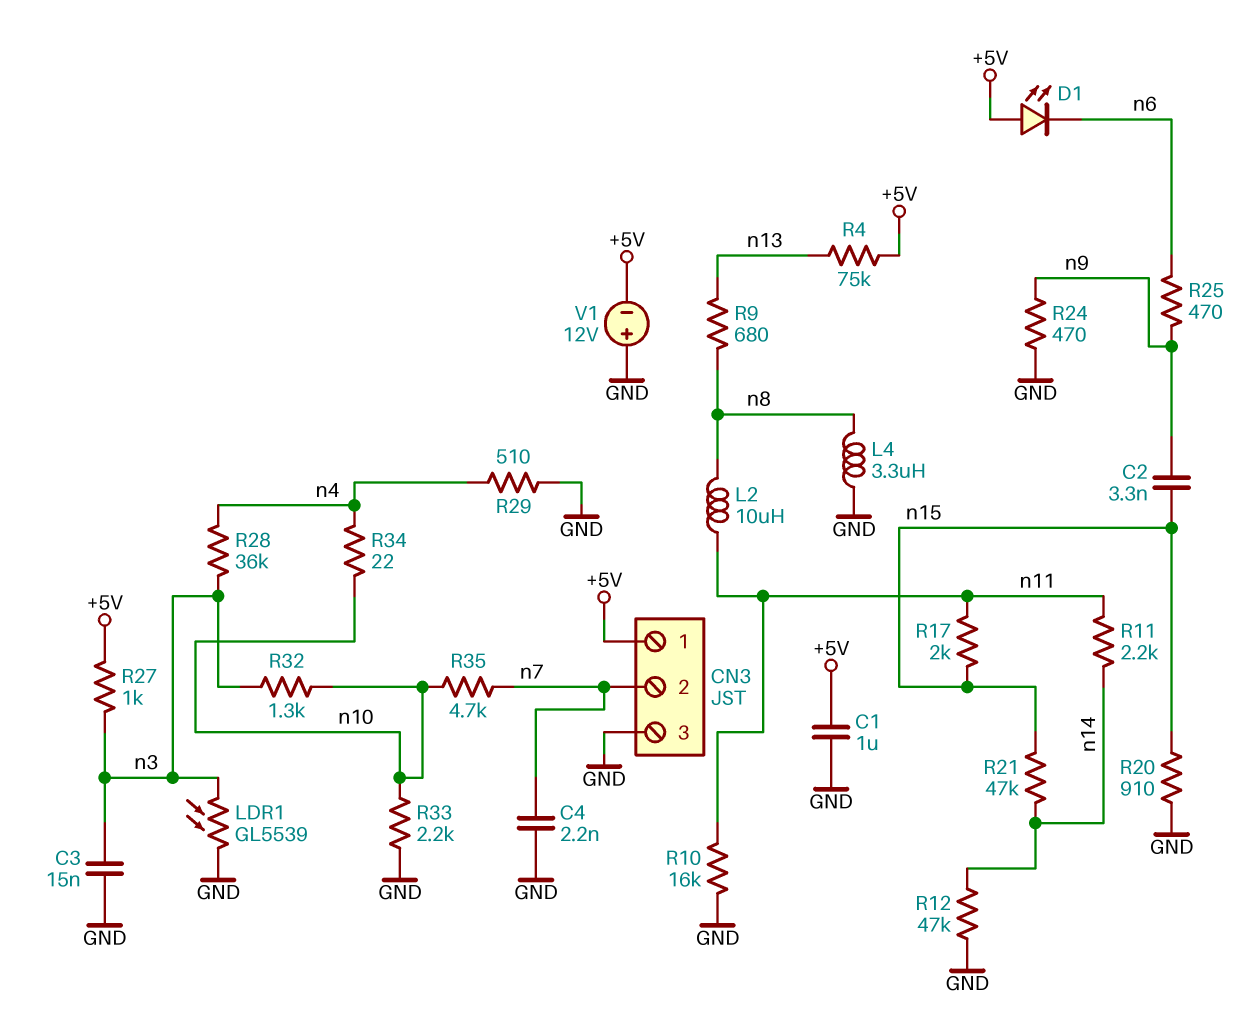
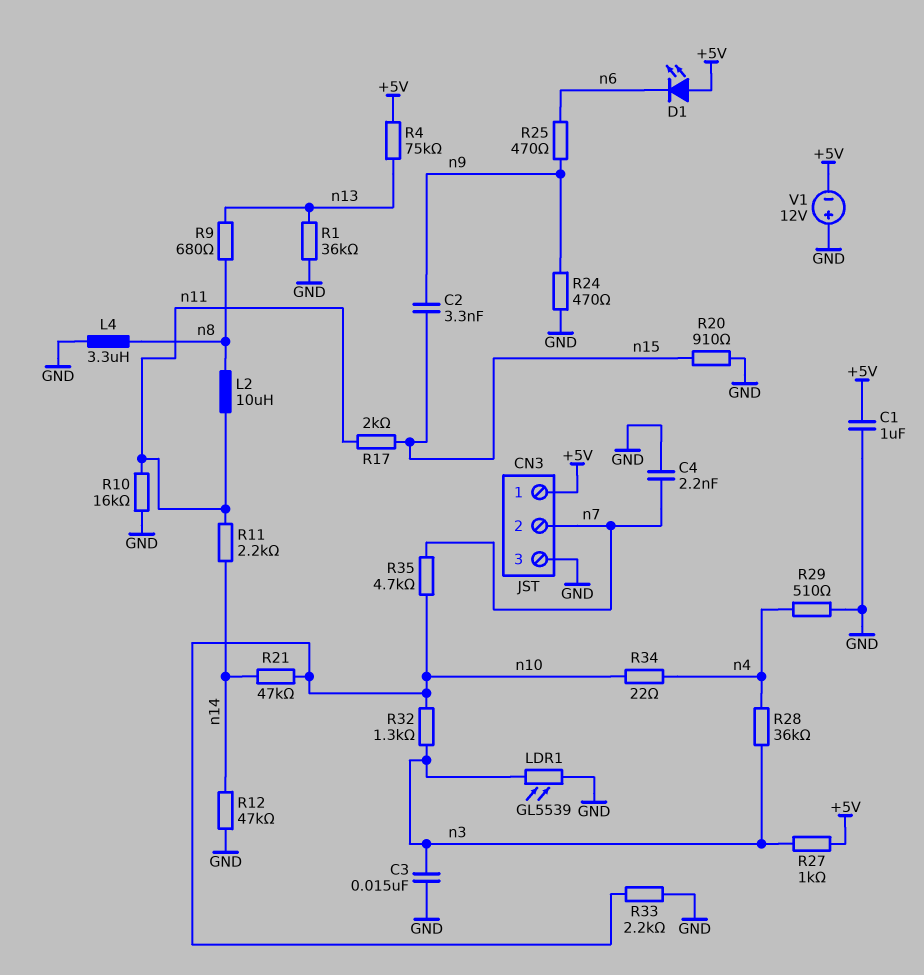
R1: none -> 36k (GND, n13)
R21: 47k (n14, n15) -> 47k (n10, n14)

